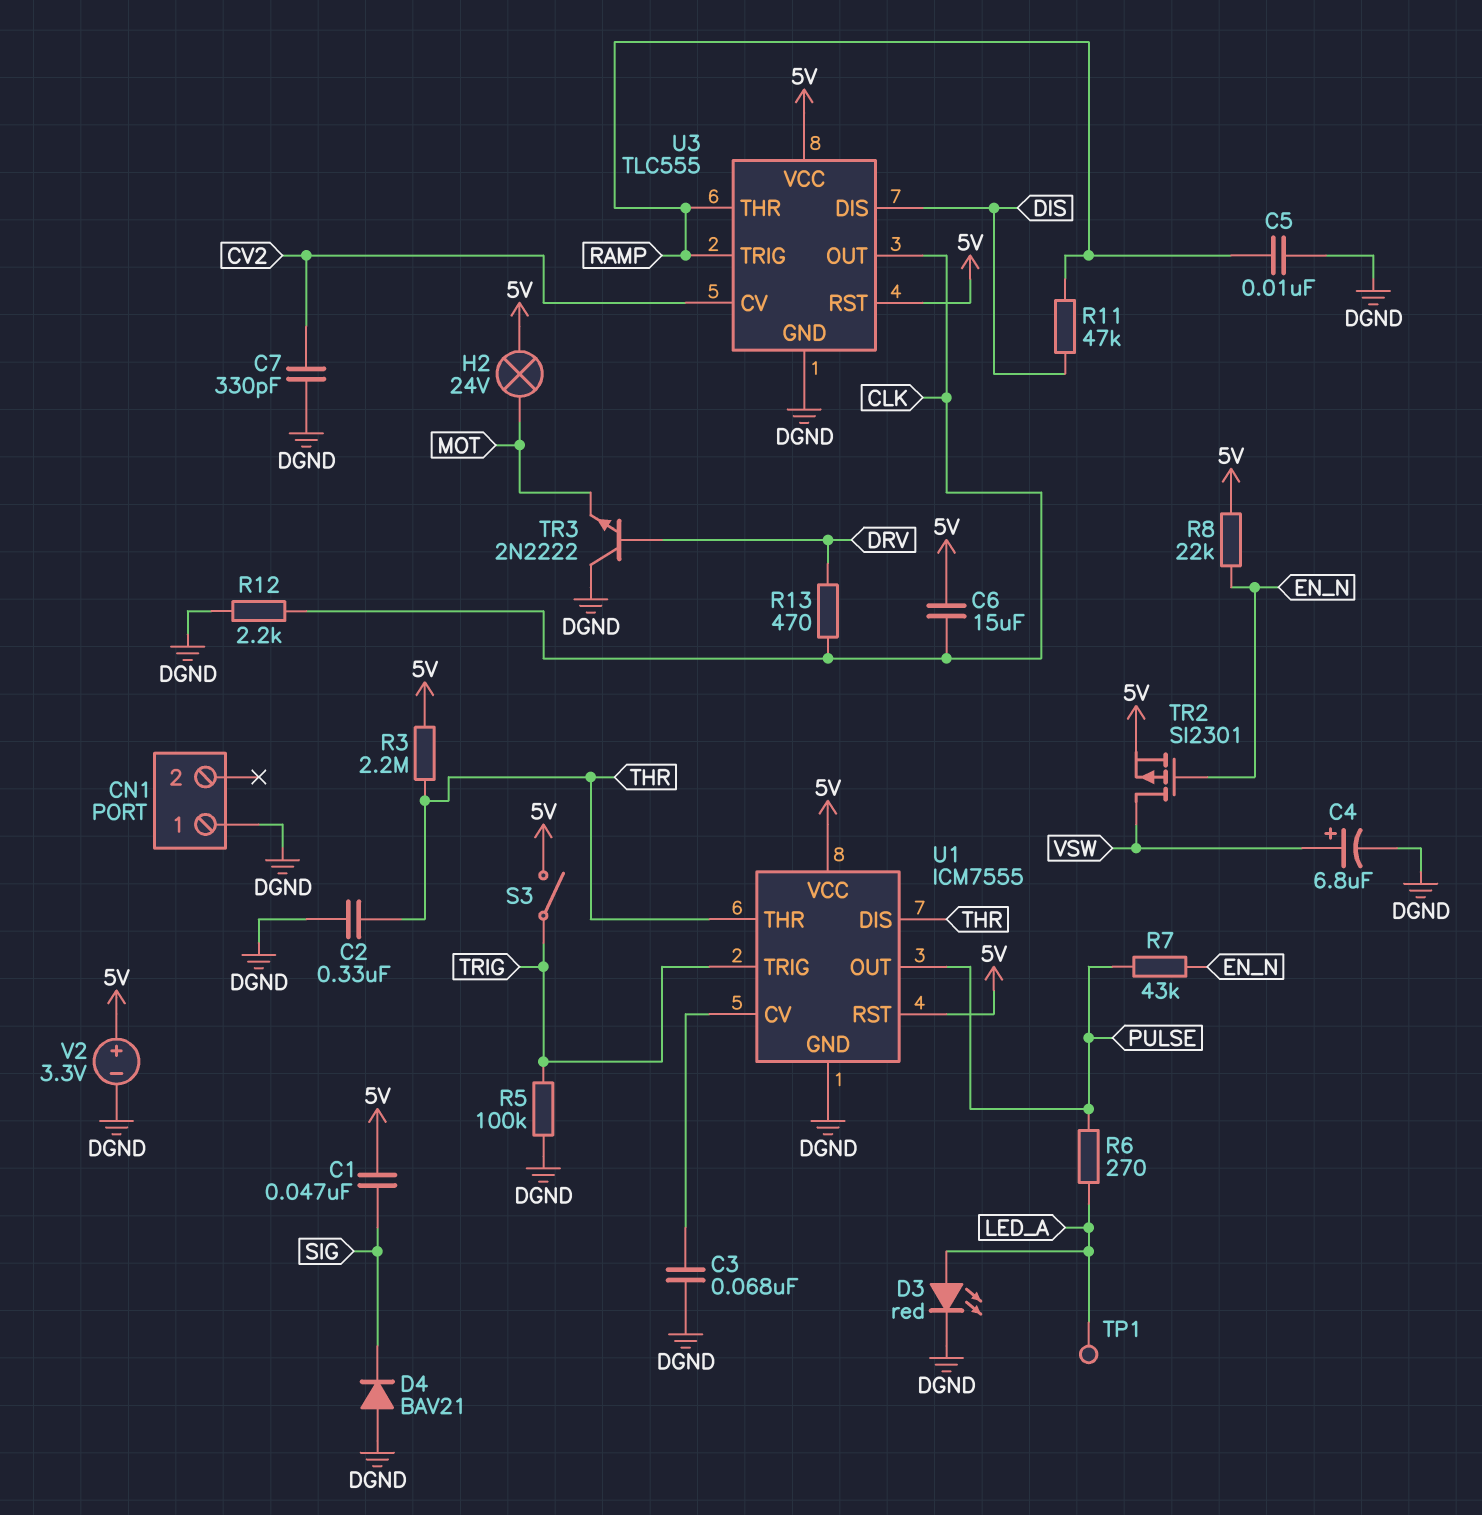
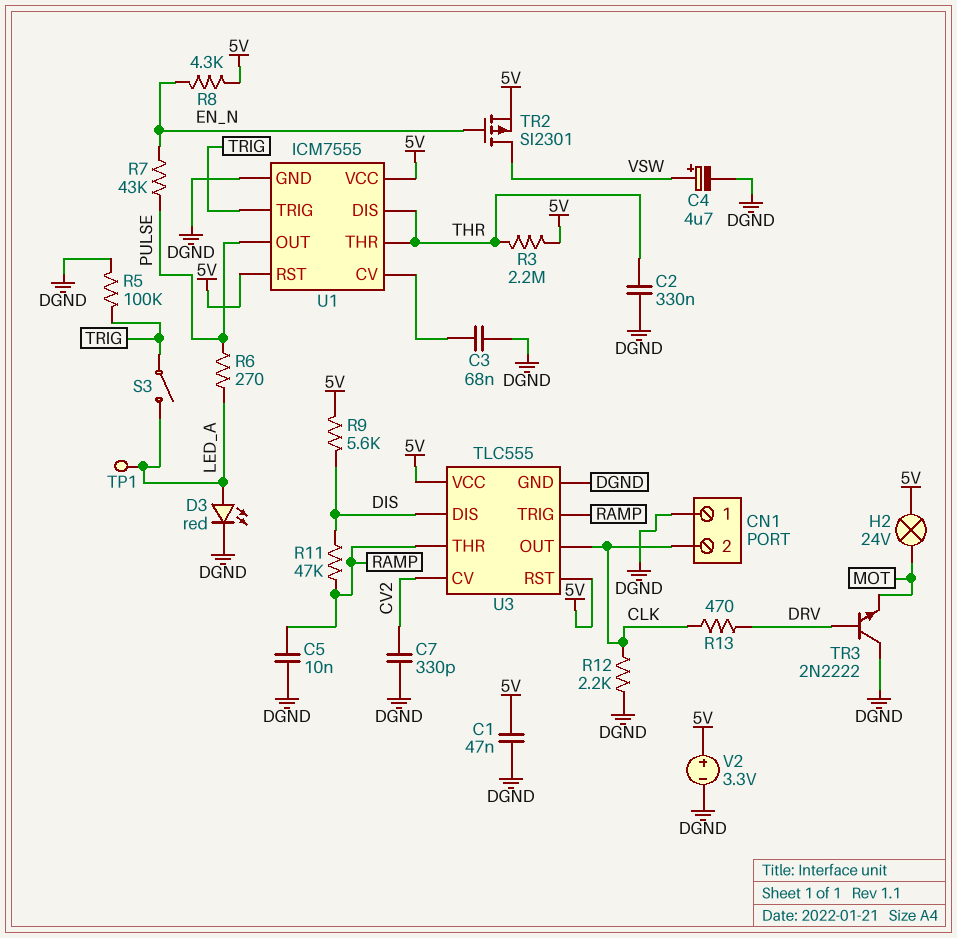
C1: 47nF (5V, SIG) -> 47nF (5V, DGND)
C4: 6.8uF (plus VSW, minus DGND) -> 4.7uF (plus VSW, minus DGND)
C6: 15uF (5V, CLK) -> none
CN1 pin 2: none -> CLK
D4: diode BAV21 (A DGND, K SIG) -> none
R8: 22k (5V, EN_N) -> 4.3k (5V, EN_N)
R9: none -> 5.6k (5V, DIS)
S3: switch (5V, TRIG) -> switch (LED_A, TRIG)

